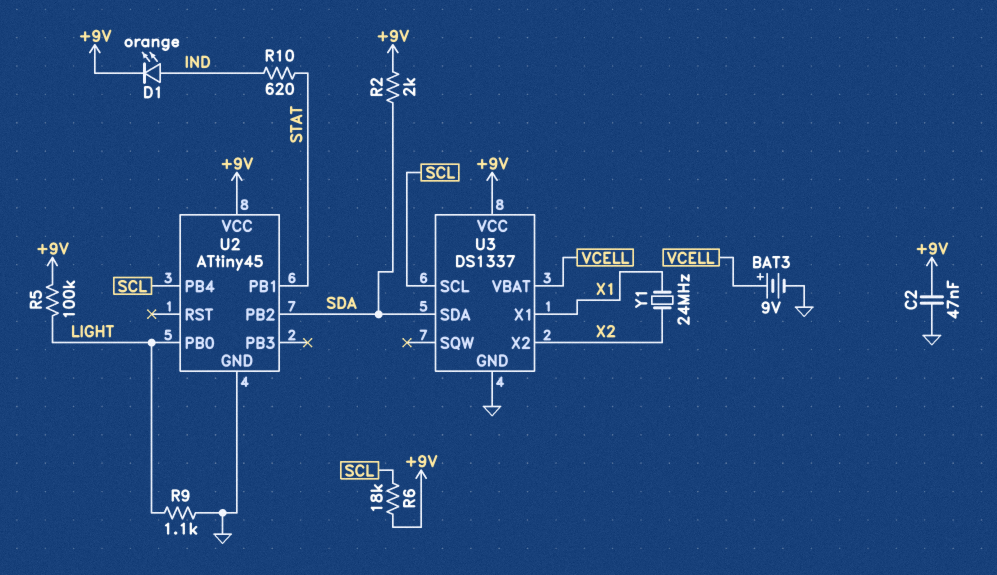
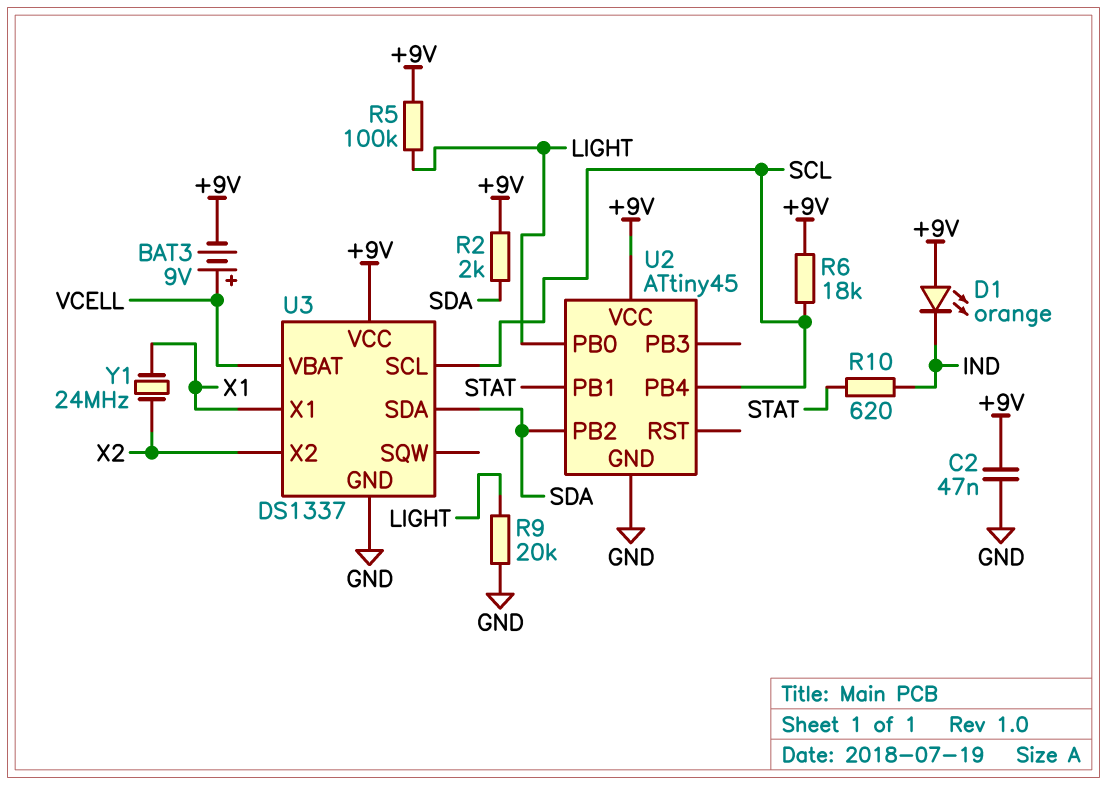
BAT3: 9V (plus VCELL, minus GND) -> 9V (plus VCELL, minus +9V)
D1: LED orange (A IND, K +9V) -> LED orange (A +9V, K IND)
R9: 1.1k (GND, LIGHT) -> 20k (GND, LIGHT)

